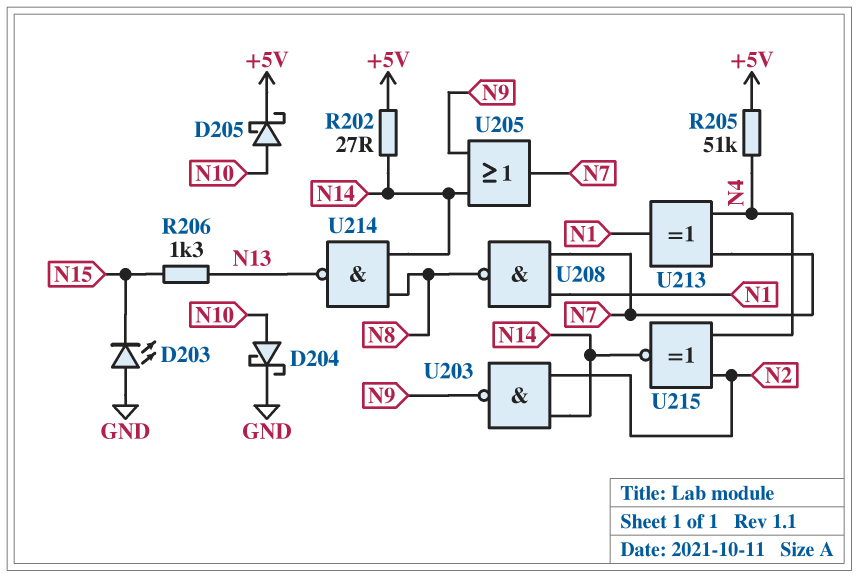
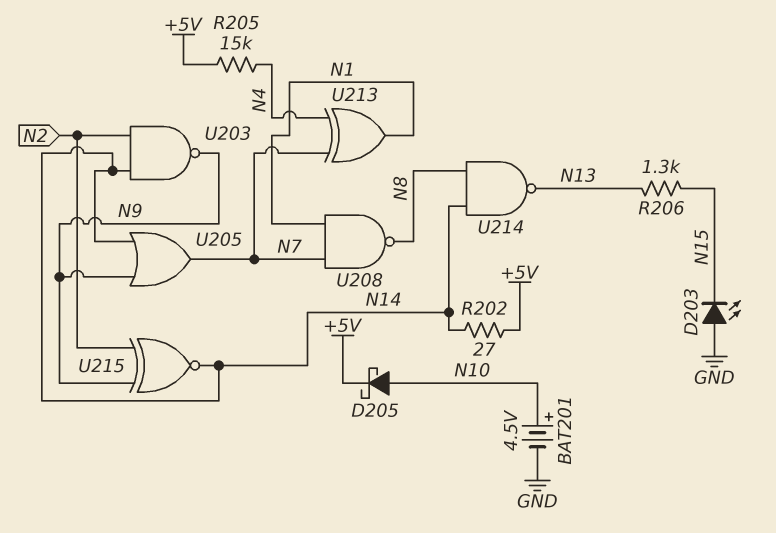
BAT201: none -> 4.5V (plus N10, minus GND)
D204: schottky (A N10, K GND) -> none
R205: 51k (+5V, N4) -> 15k (+5V, N4)
U215: XNOR (in N2, in N4, out N14) -> XNOR (in N2, in N9, out N14)

